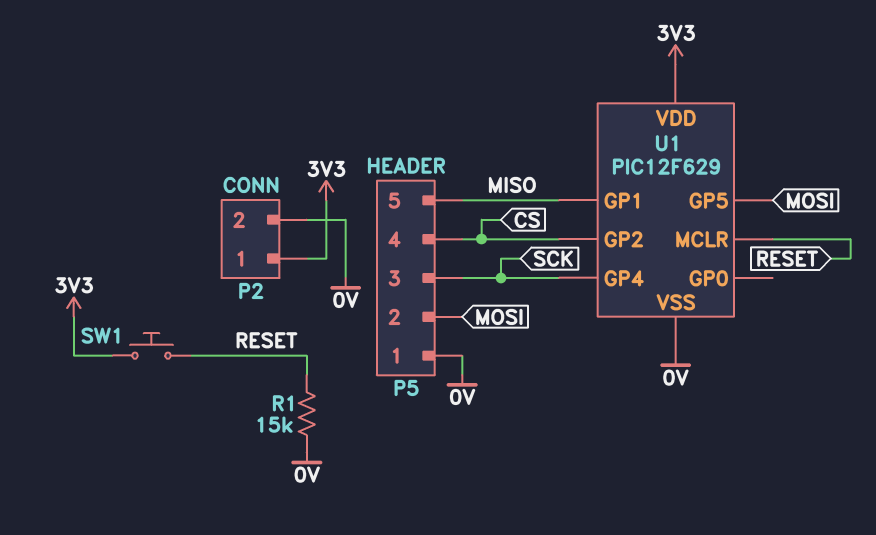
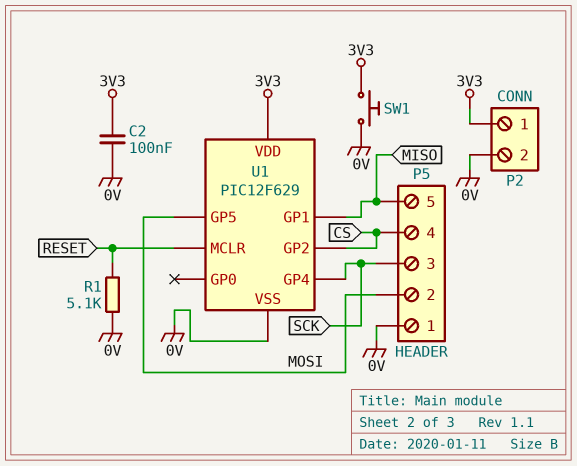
C2: none -> 100nF (0V, 3V3)
R1: 15k (0V, RESET) -> 5.1k (0V, RESET)
SW1: button (3V3, RESET) -> button (0V, 3V3)

